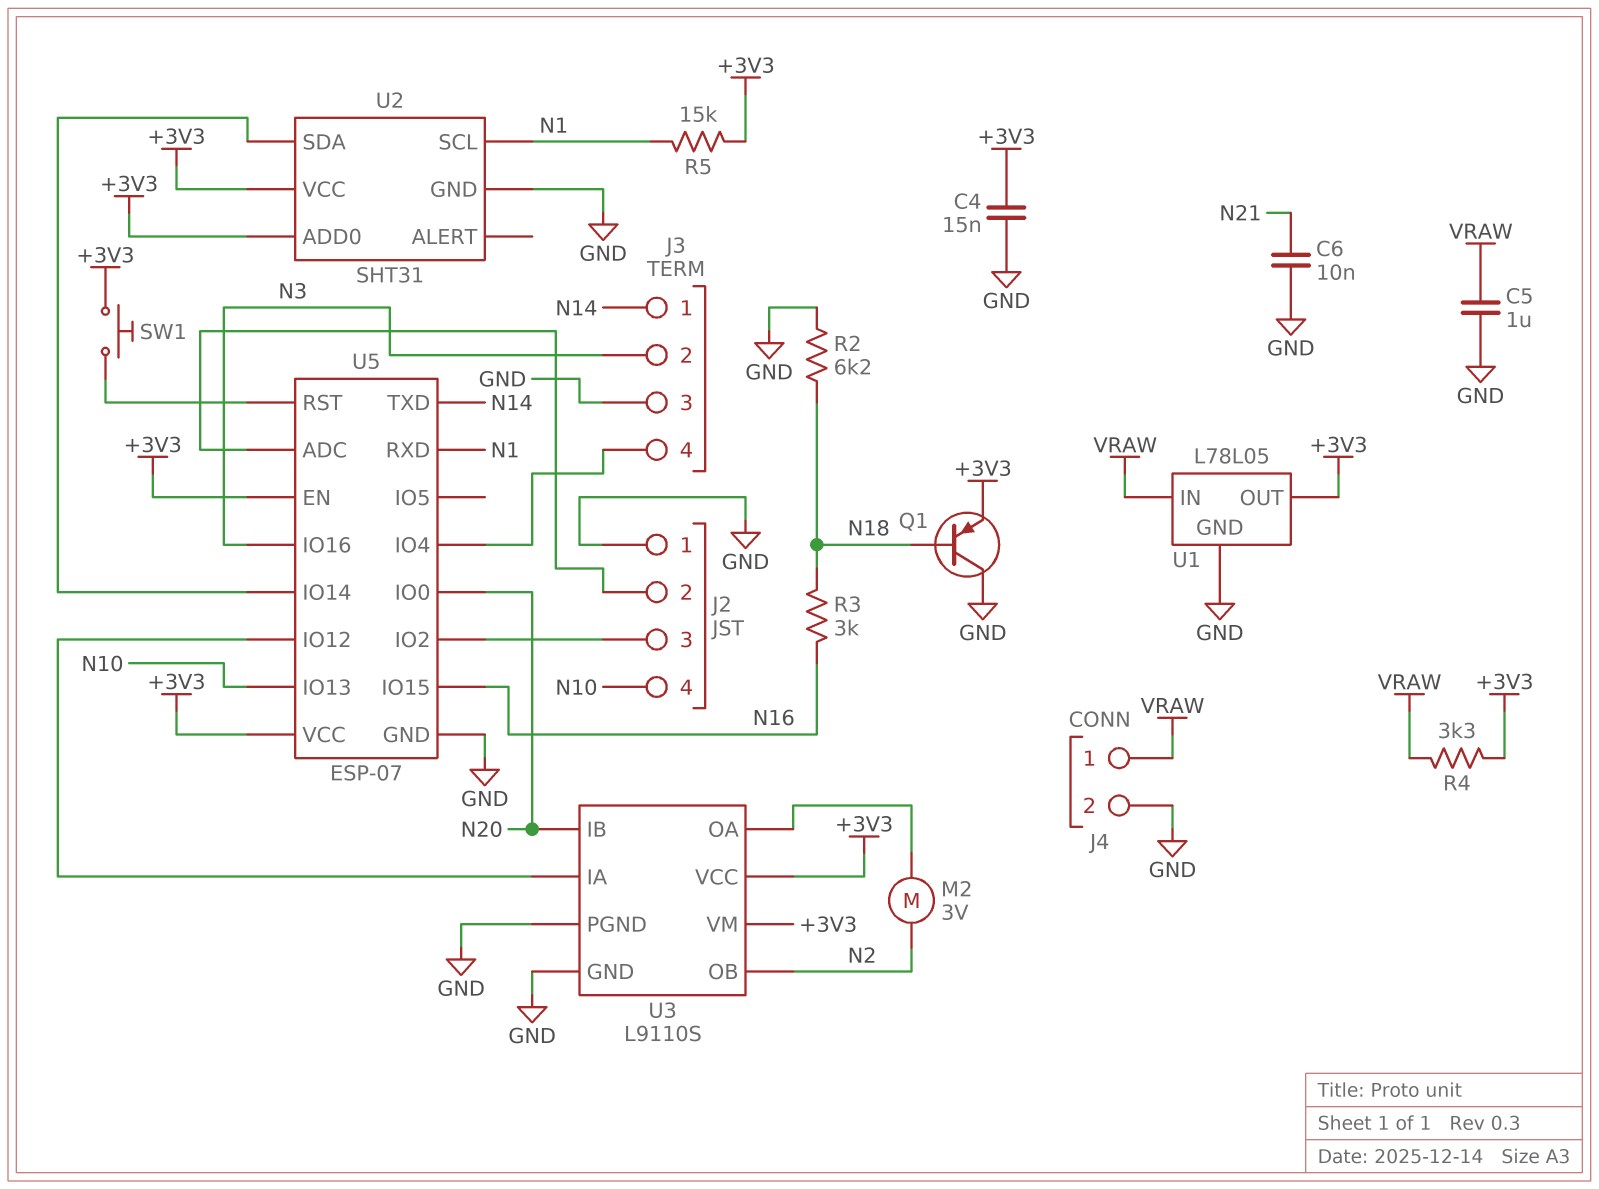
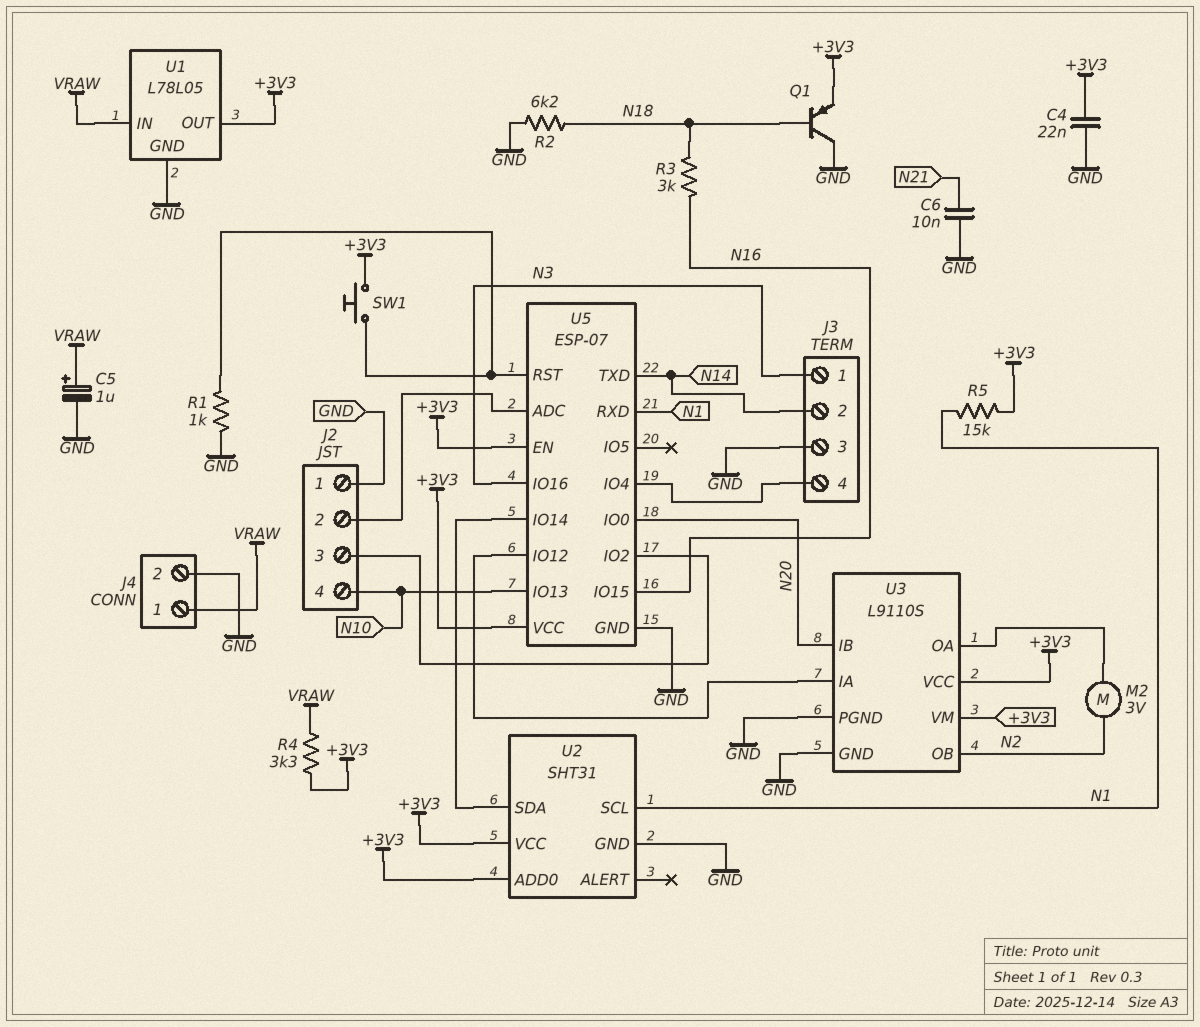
C4: 15nF (+3V3, GND) -> 22nF (+3V3, GND)
C5: 1uF (GND, VRAW) -> 1uF (plus VRAW, minus GND)
J3 pin 1: N14 -> N3
J3 pin 2: N3 -> N14
R1: none -> 1k (GND, U5/RST)

